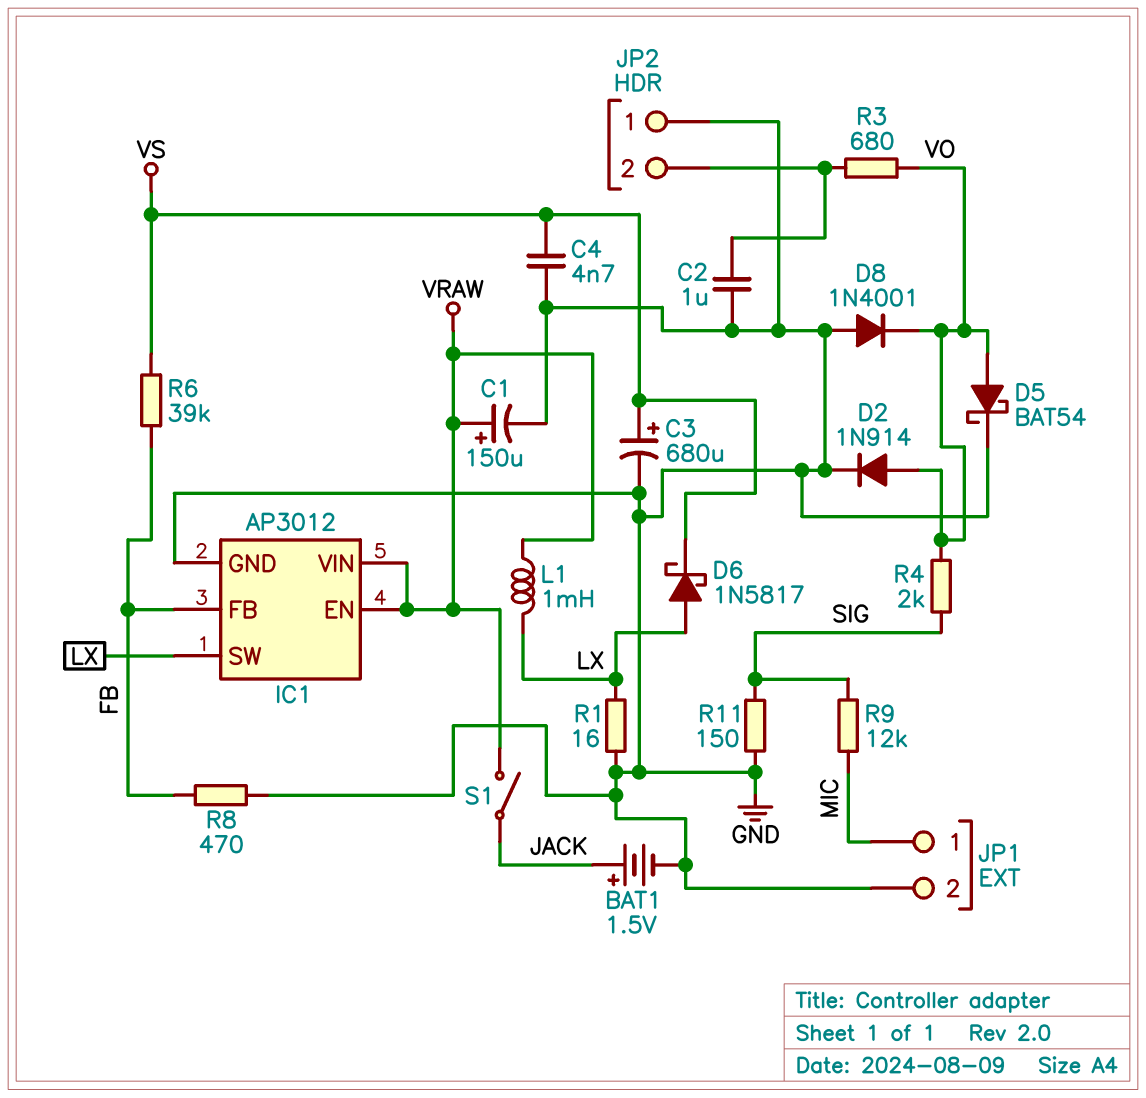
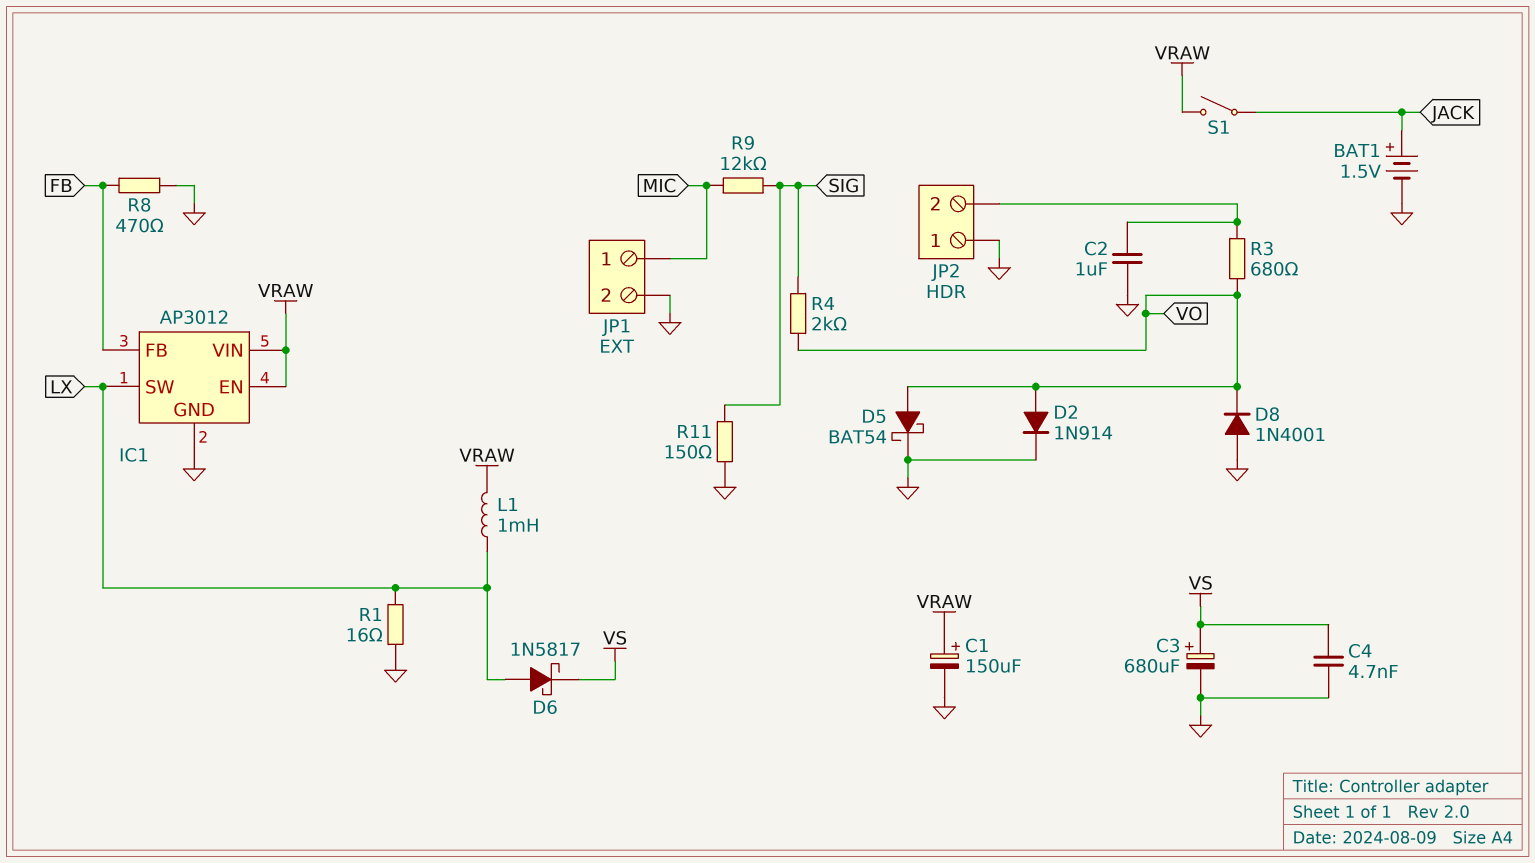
R6: 39k (FB, VS) -> none

